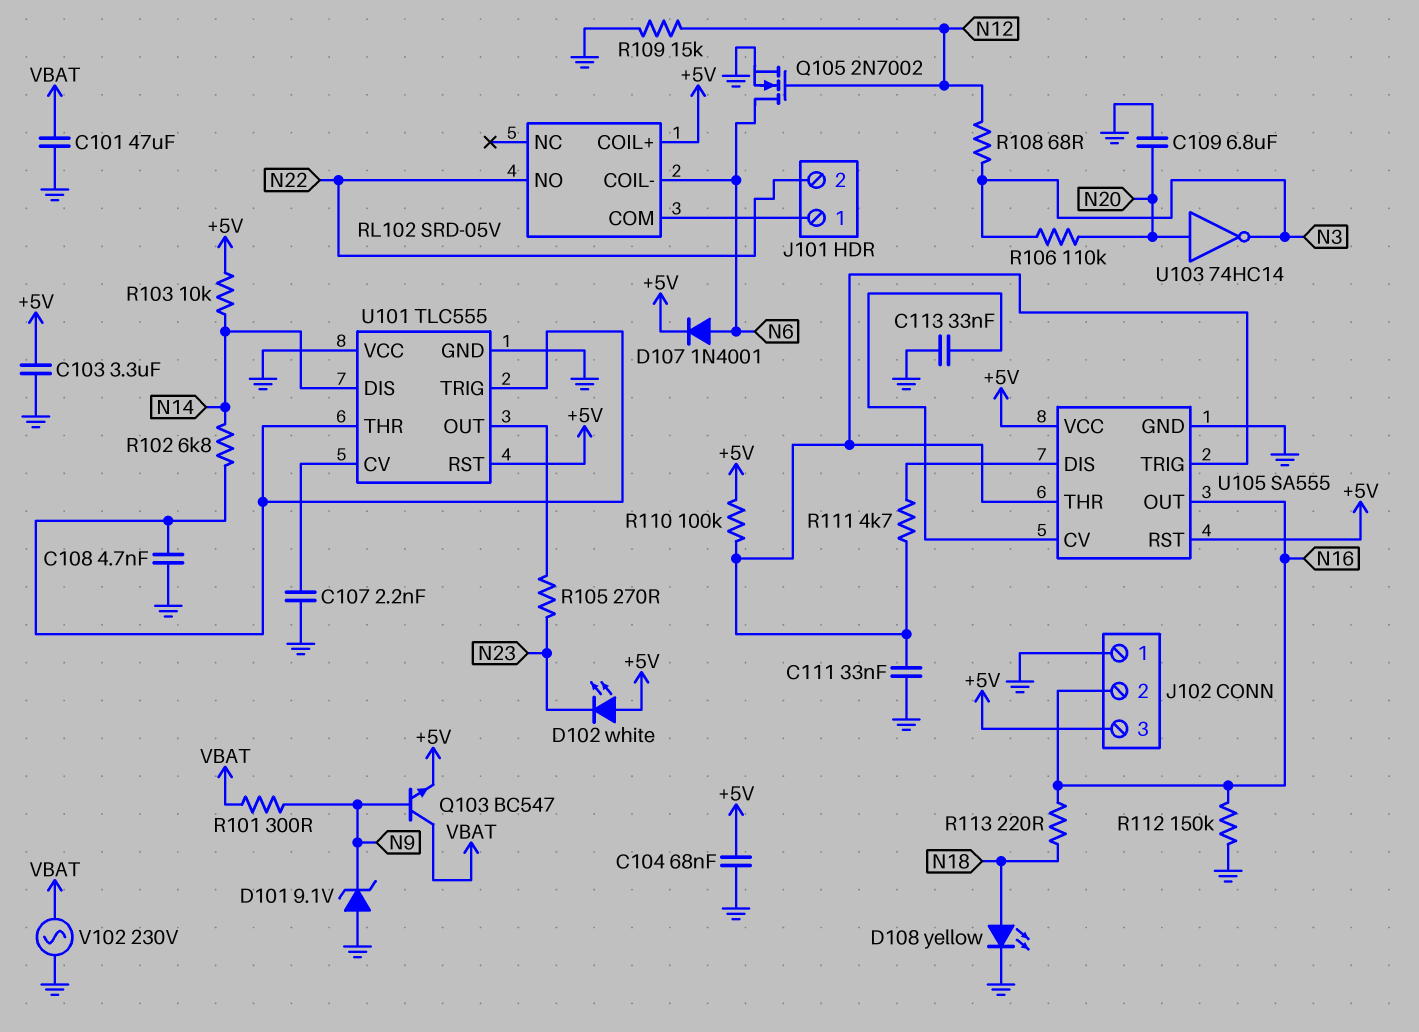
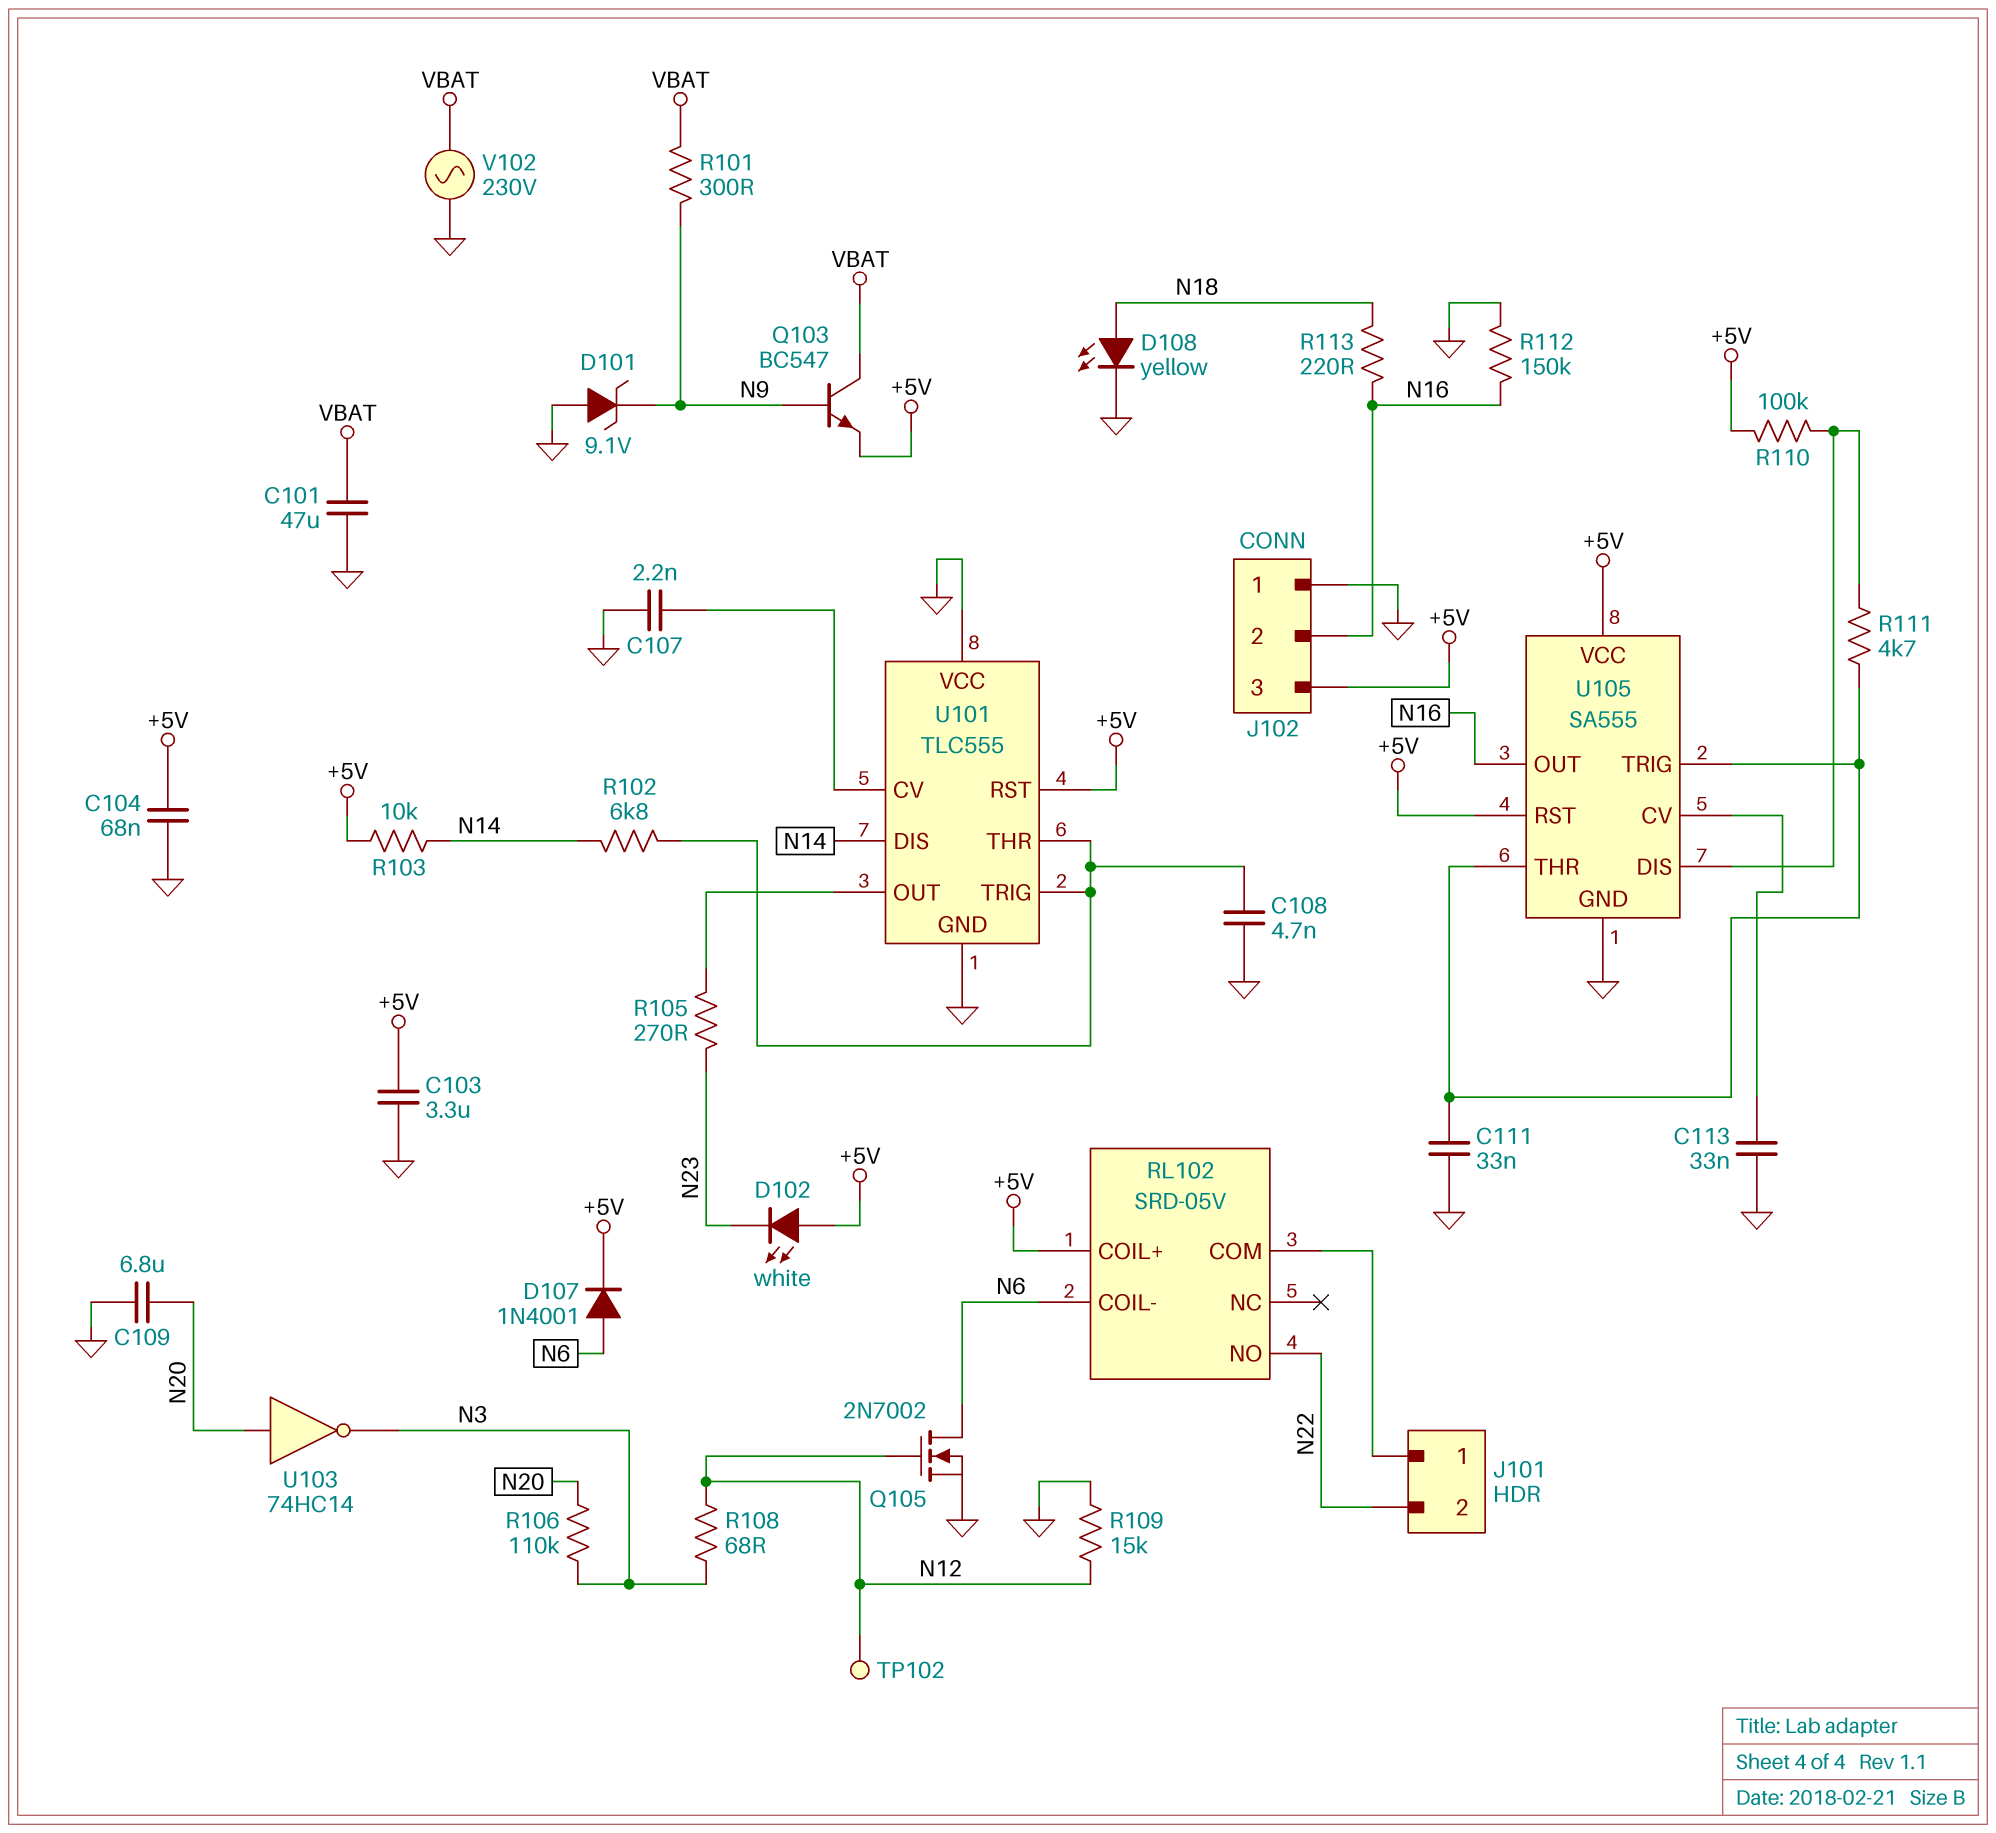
R110: 100k (+5V, U105/THR) -> 100k (+5V, U105/DIS)
TP102: none -> test point (N12)

